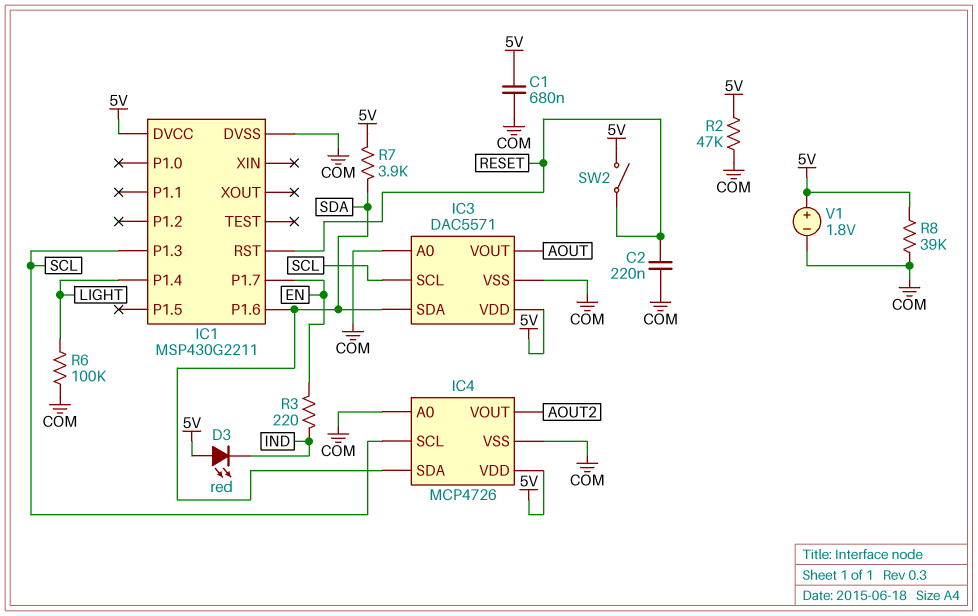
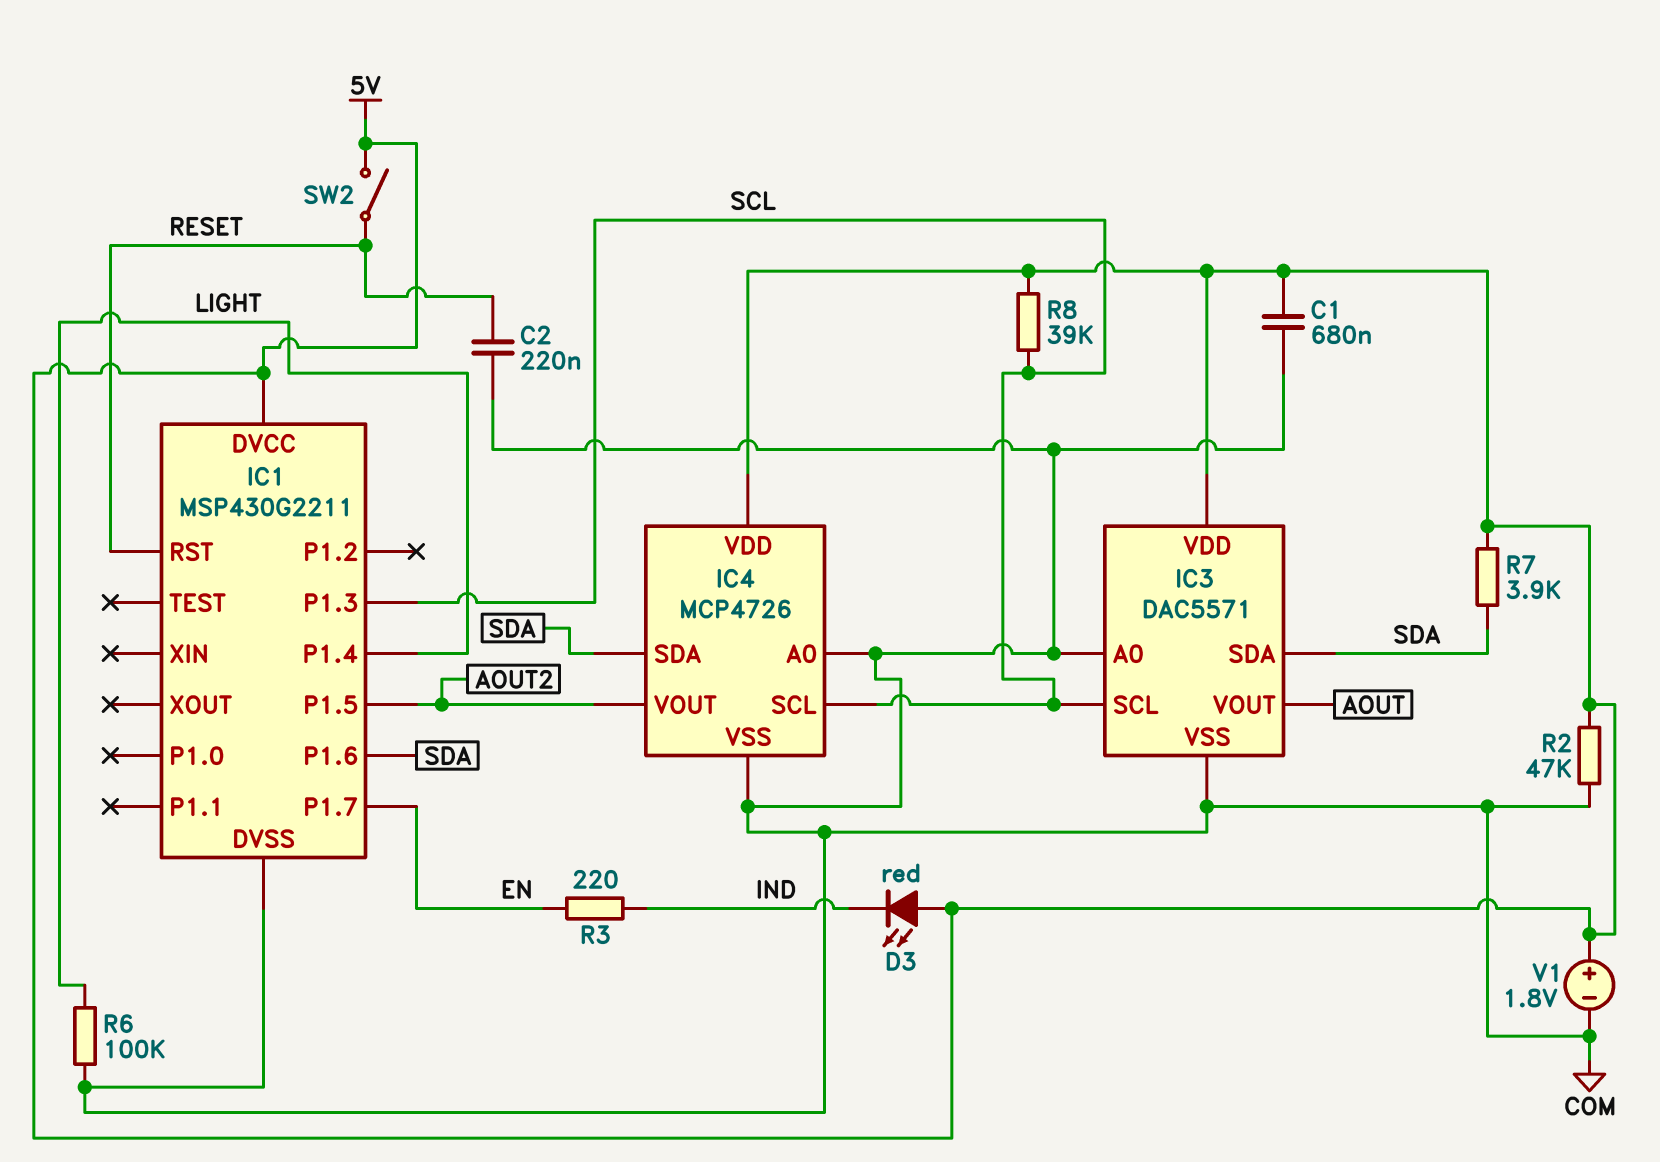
IC1 pin P1.5: none -> AOUT2
R8: 39k (5V, COM) -> 39k (5V, SCL)

